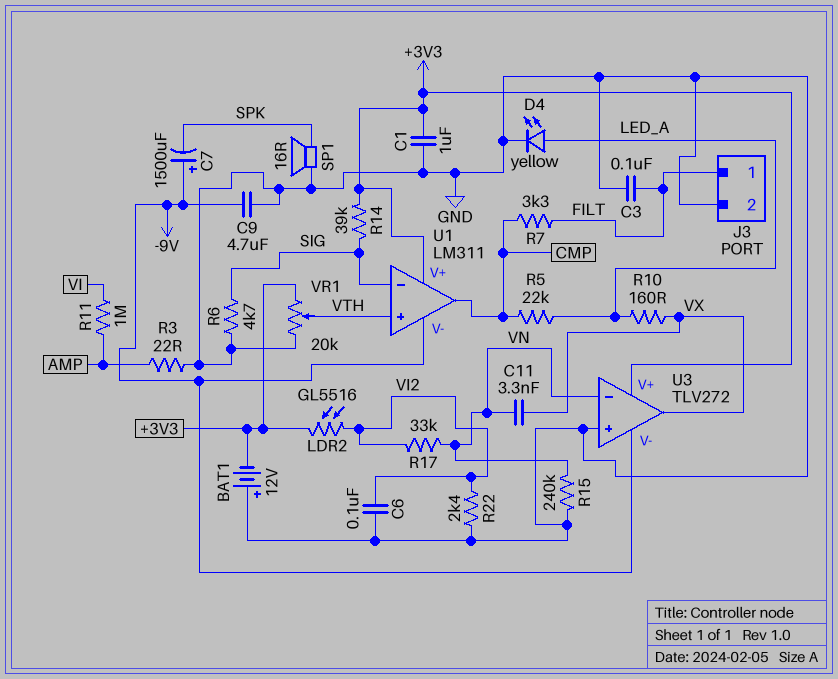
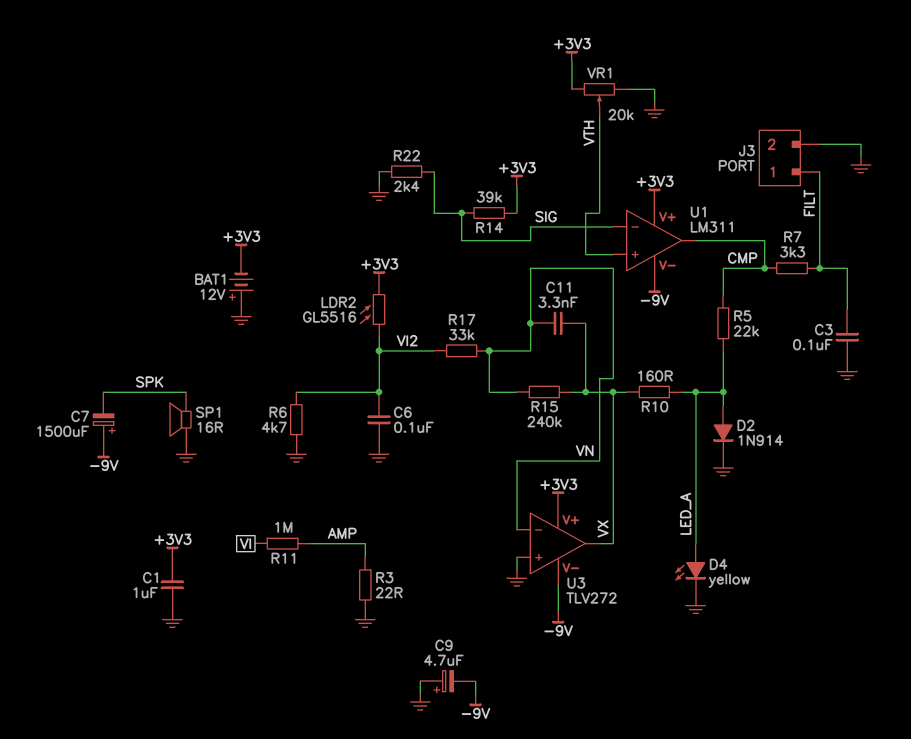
C9: 4.7uF (-9V, GND) -> 4.7uF (plus GND, minus -9V)
D2: none -> diode 1N914 (A LED_A, K GND)
R6: 4.7k (GND, SIG) -> 4.7k (GND, VI2)
R15: 240k (GND, VN) -> 240k (VN, VX)
R22: 2.4k (GND, VI2) -> 2.4k (GND, SIG)

